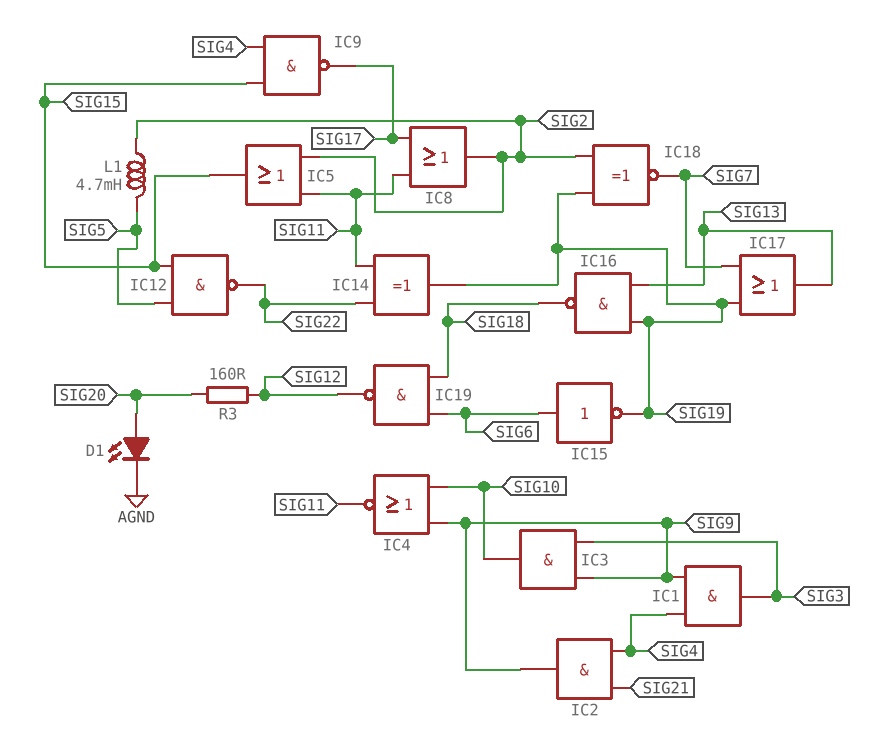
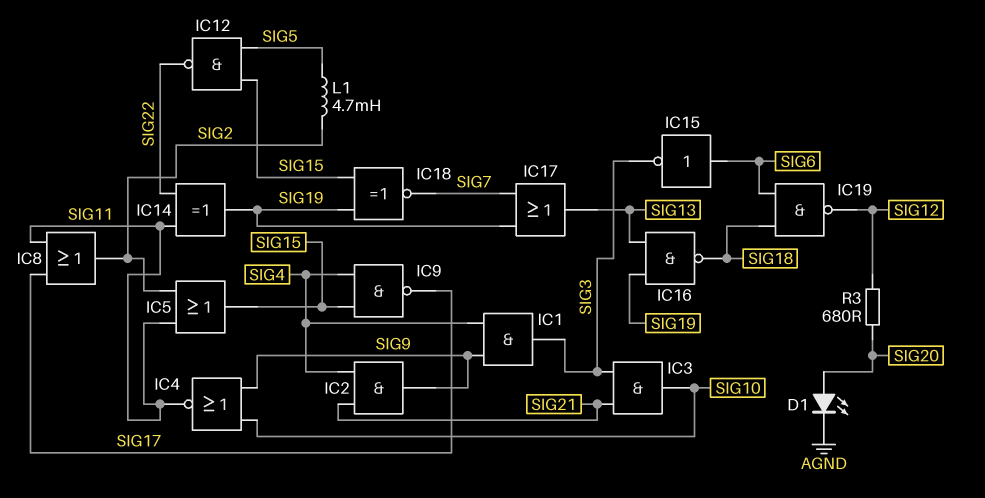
IC3: AND (in SIG3, in SIG9, out SIG10) -> AND (in SIG3, in SIG21, out SIG10)
IC15: NOT (in SIG6, out SIG19) -> NOT (in SIG6, out SIG3)
IC18: XNOR (in SIG2, in SIG19, out SIG7) -> XNOR (in SIG15, in SIG19, out SIG7)
R3: 160 (SIG12, SIG20) -> 680 (SIG12, SIG20)

